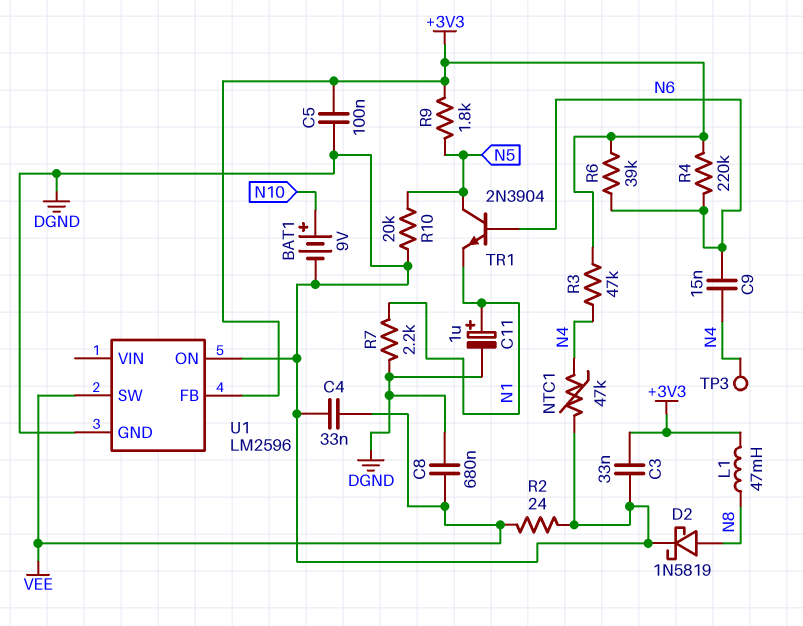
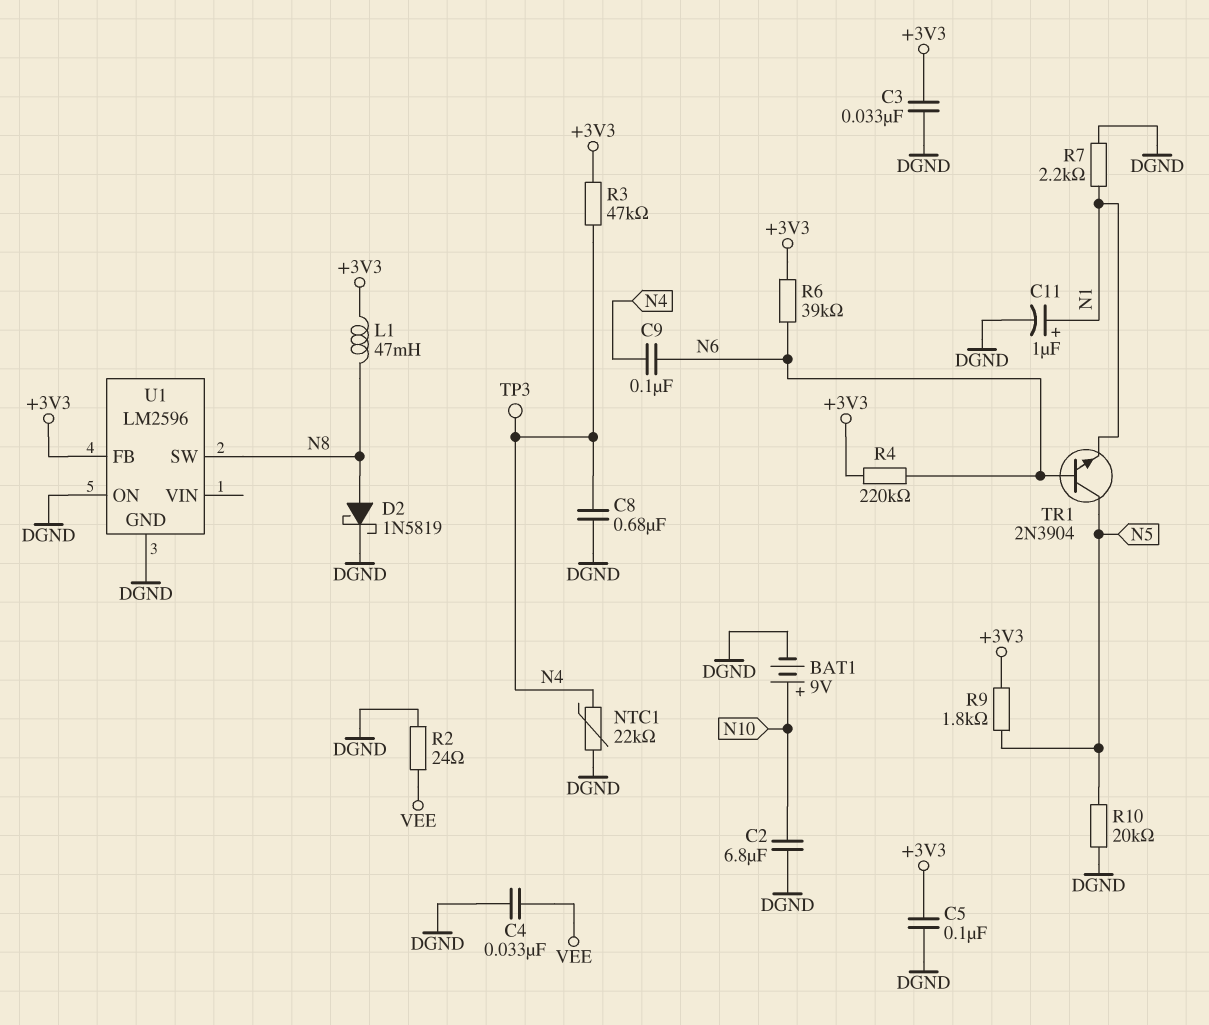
C2: none -> 6.8uF (DGND, N10)
C8: 680nF (DGND, VEE) -> 680nF (DGND, N4)
C9: 15nF (N4, N6) -> 100nF (N4, N6)
NTC1: 47k (DGND, N4) -> 22k (DGND, N4)
U1 pin SW: VEE -> N8

